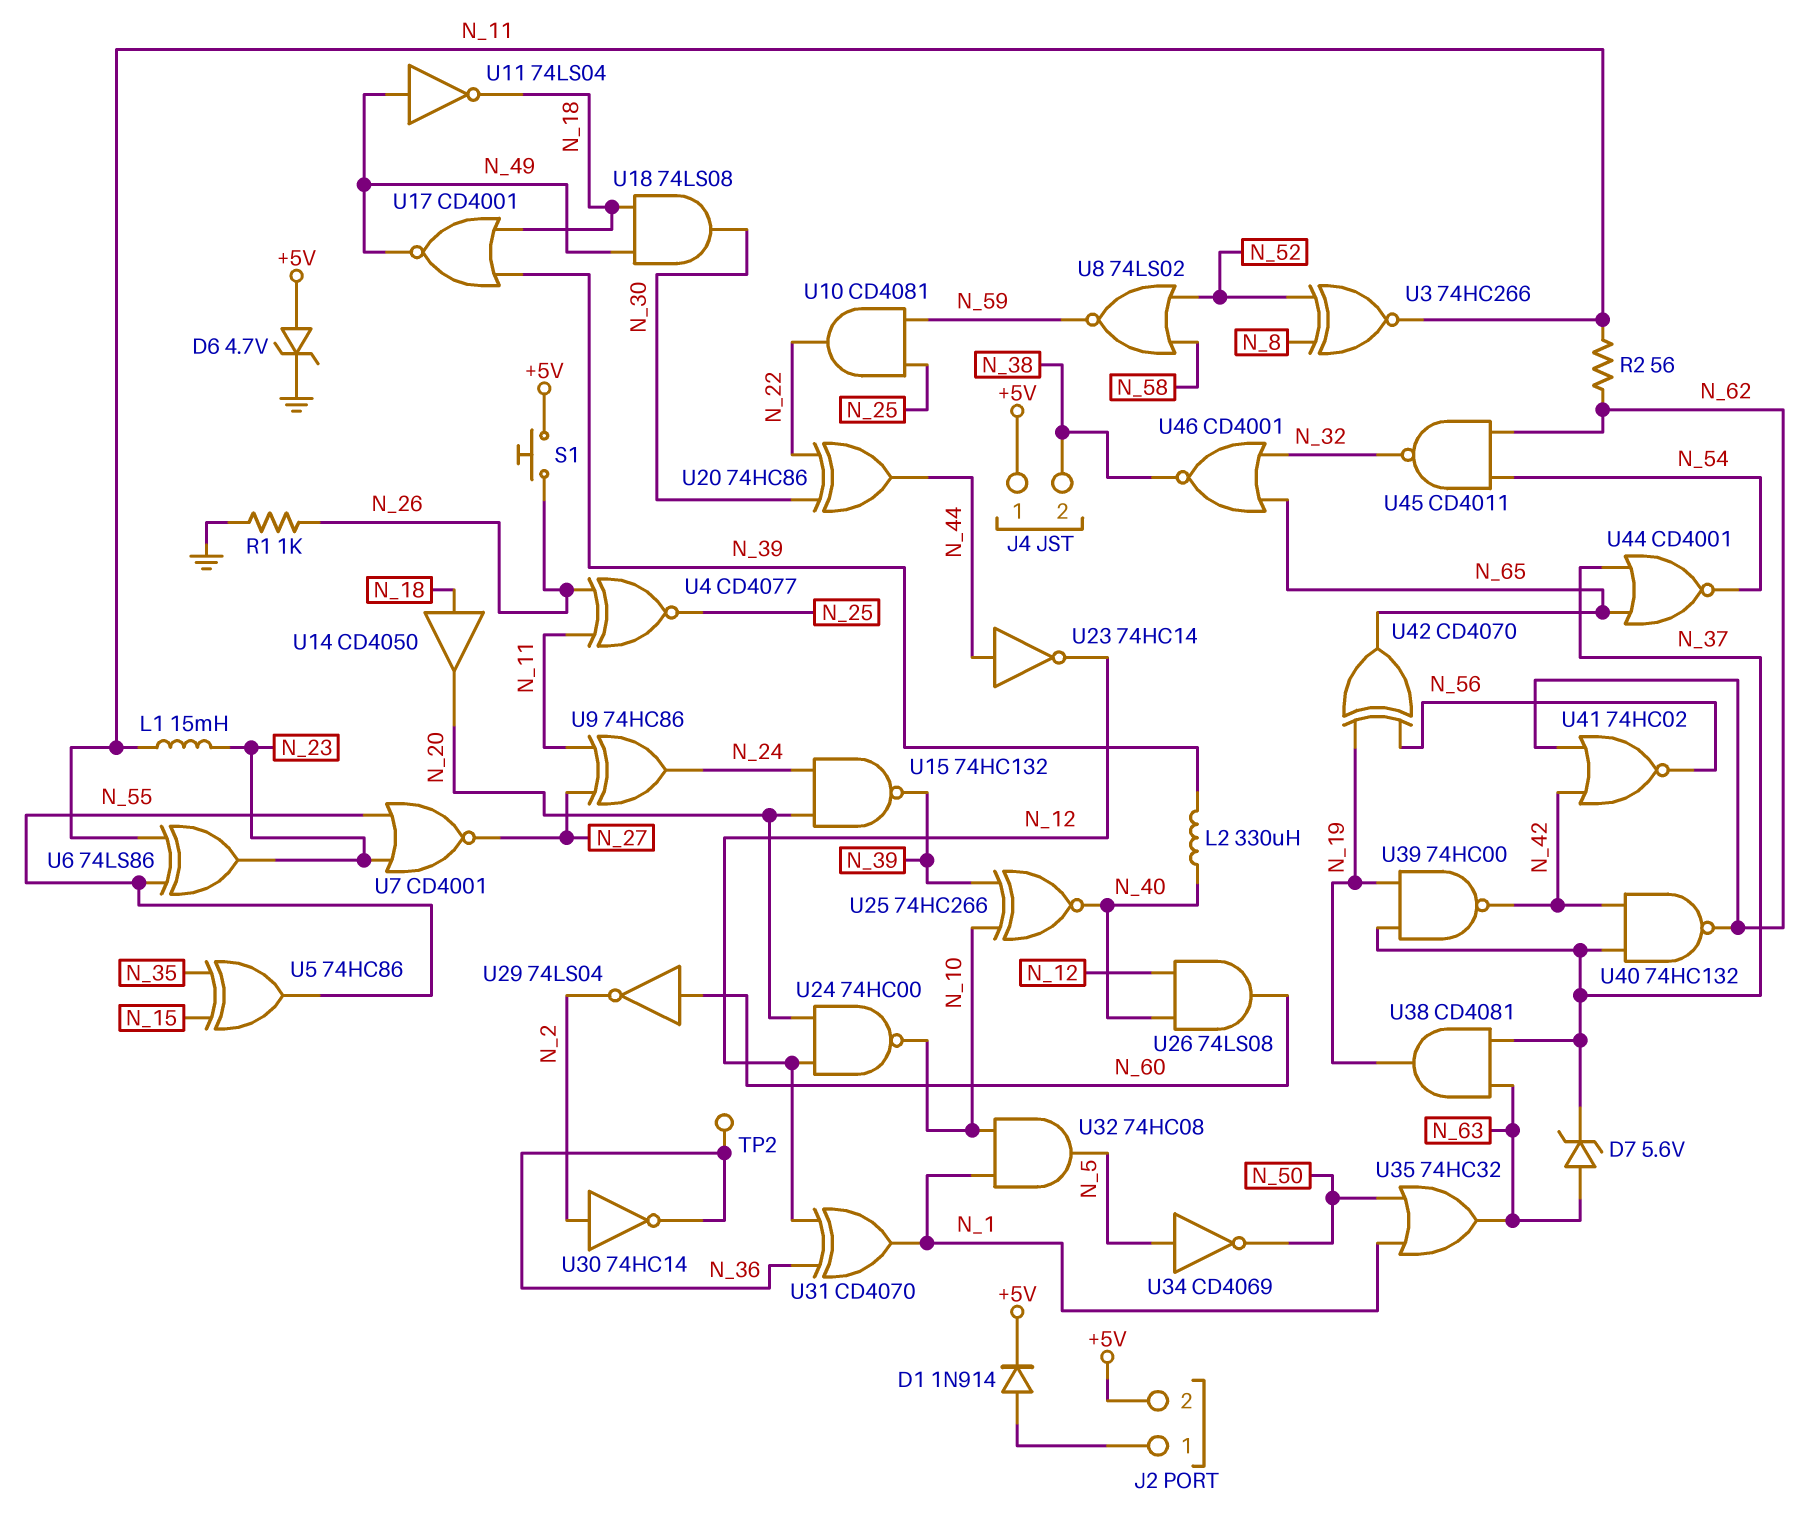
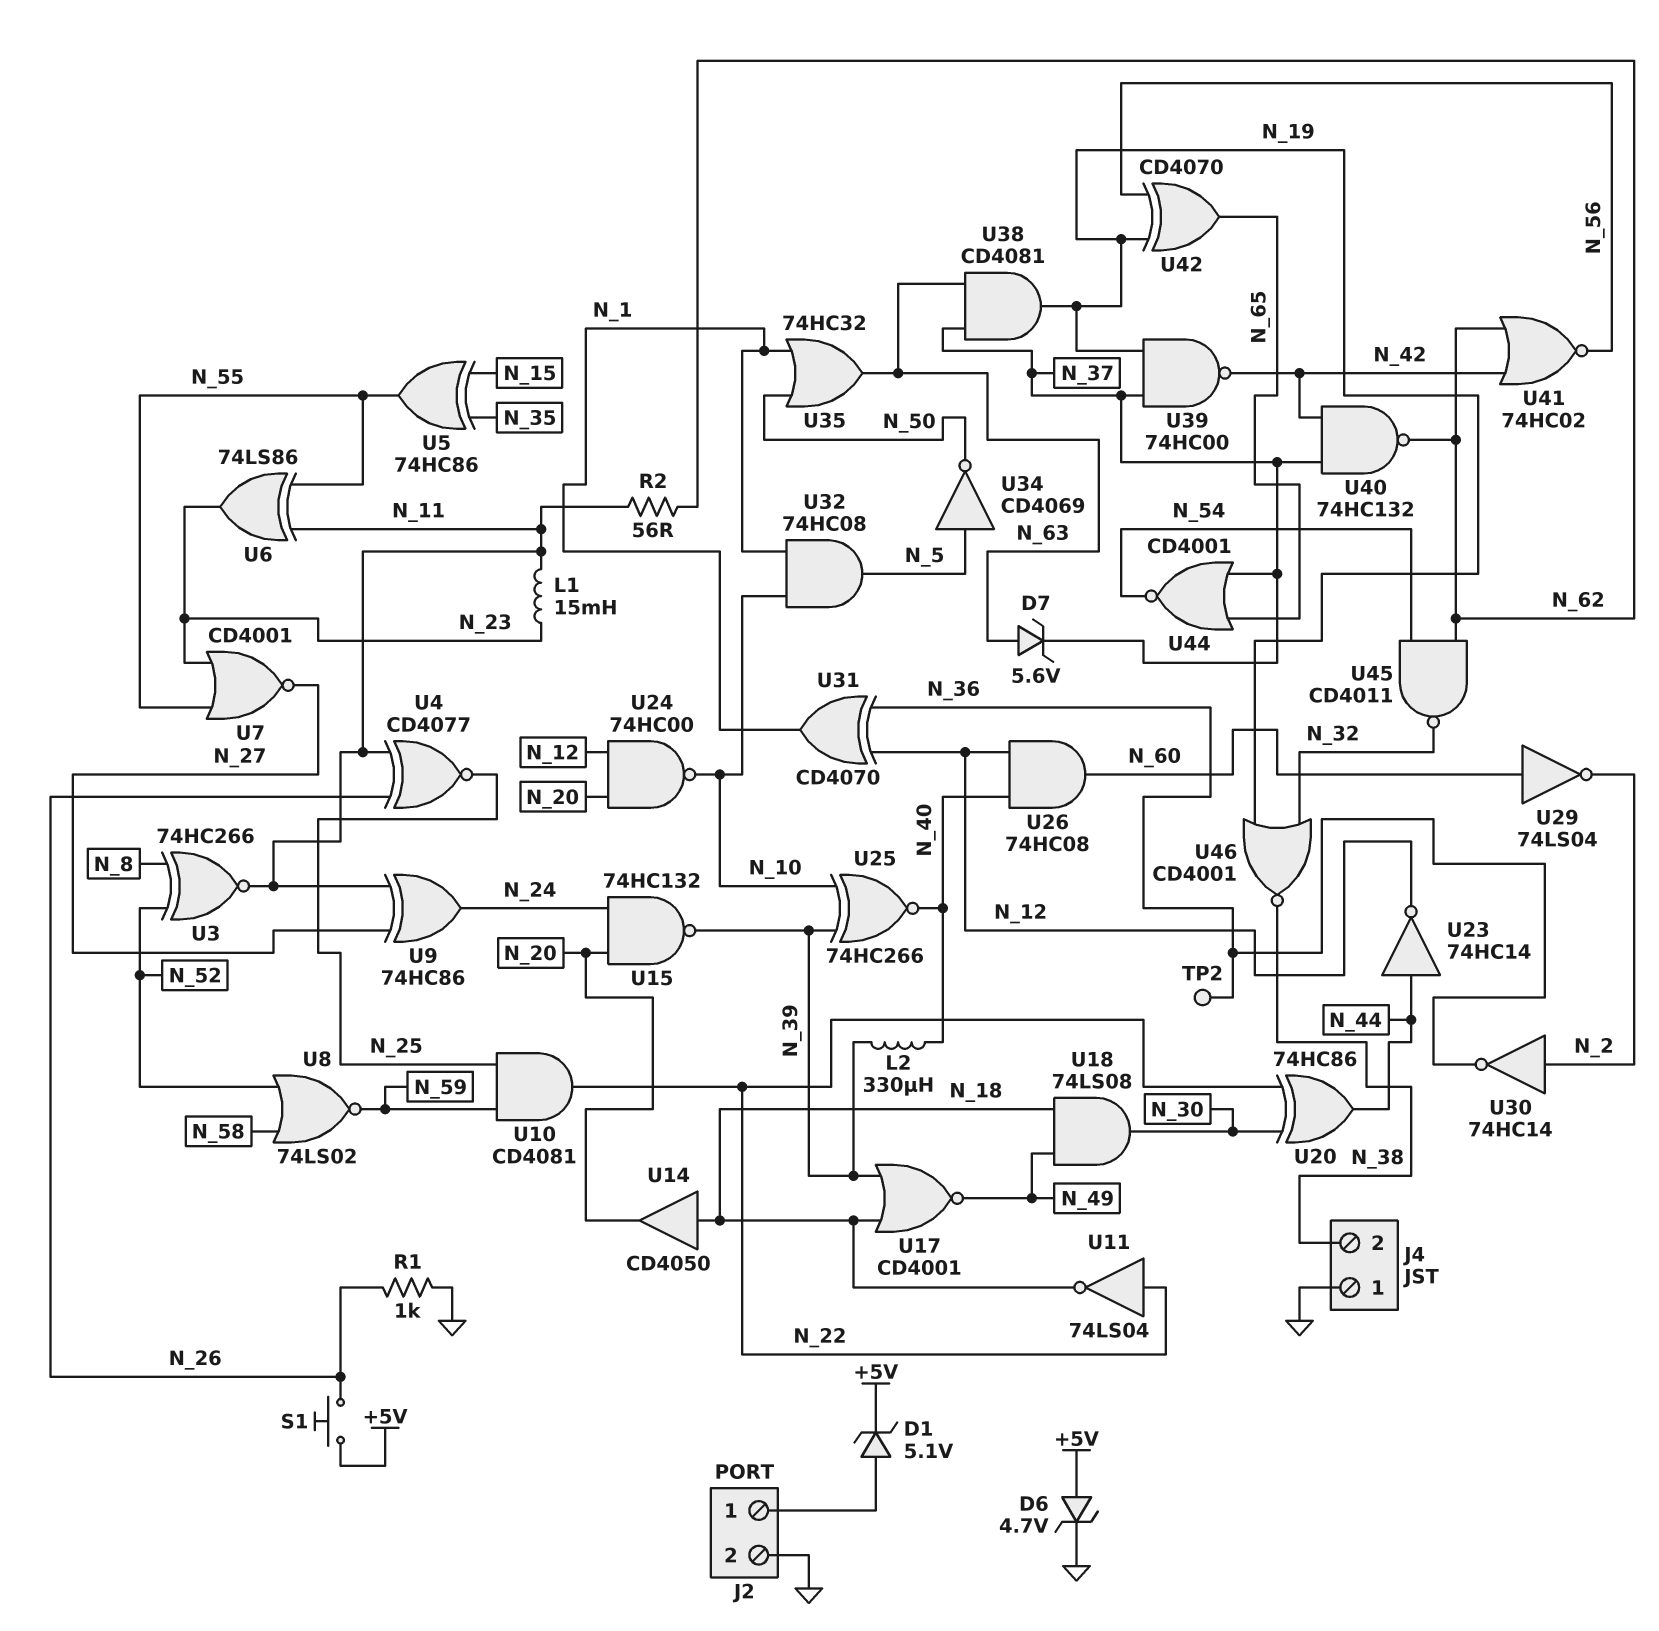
D1: diode 1N914 (A J2/1, K +5V) -> zener 5.1V (A J2/1, K +5V)
J2 pin 2: +5V -> GND
J4 pin 1: +5V -> GND
U11: NOT 74LS04 (in N_49, out N_18) -> NOT 74LS04 (in N_22, out N_18)
U26: AND 74LS08 (in N_12, in N_40, out N_60) -> AND 74HC08 (in N_12, in N_40, out N_60)
U46: NOR CD4001 (in N_32, in N_65, out N_38) -> NOR CD4001 (in N_19, in N_32, out N_38)

